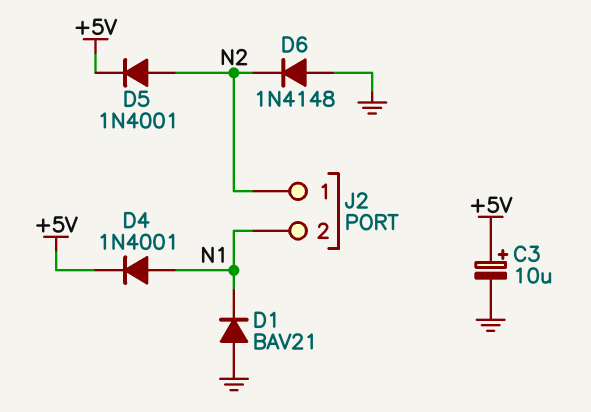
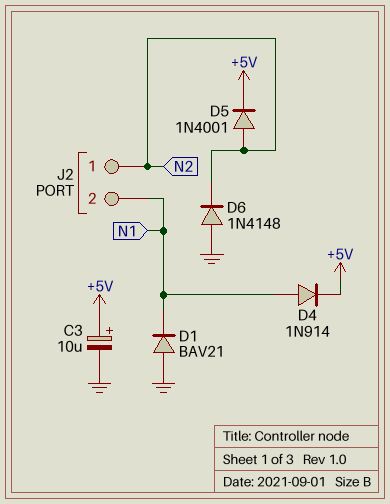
D4: diode 1N4001 (A N1, K +5V) -> diode 1N914 (A N1, K +5V)

